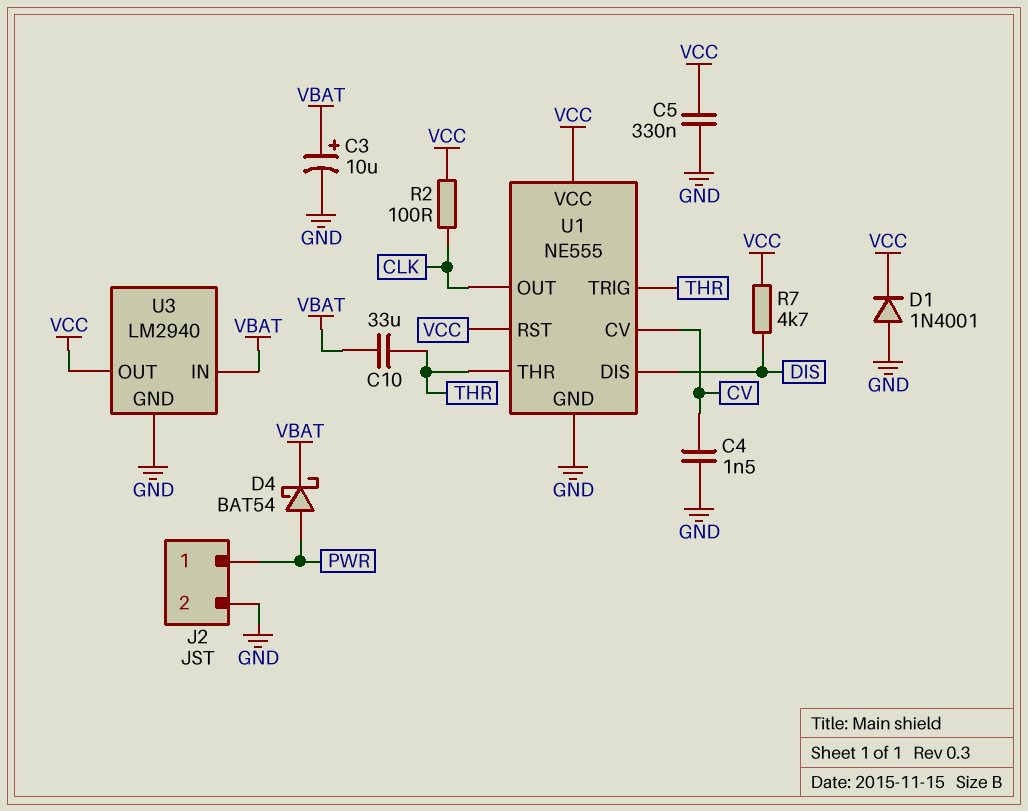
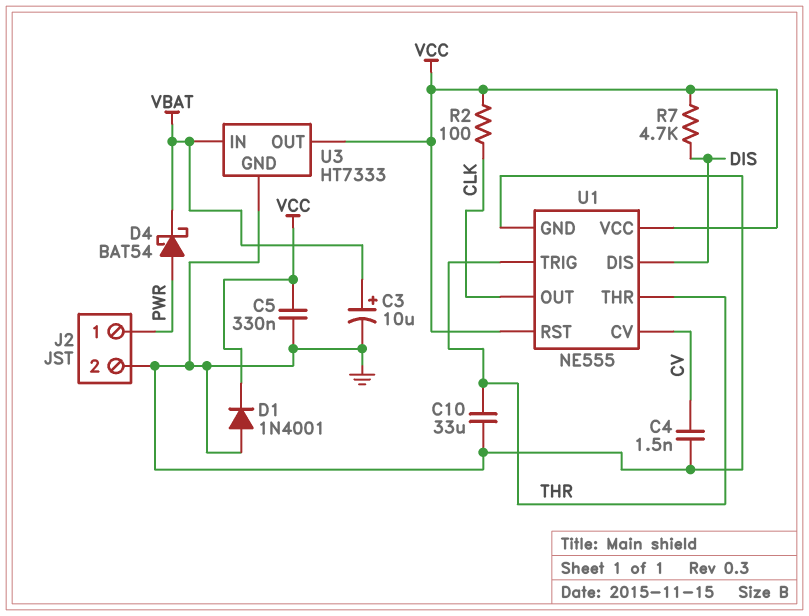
C10: 33uF (THR, VBAT) -> 33uF (GND, THR)
U3: LM2940 -> HT7333

